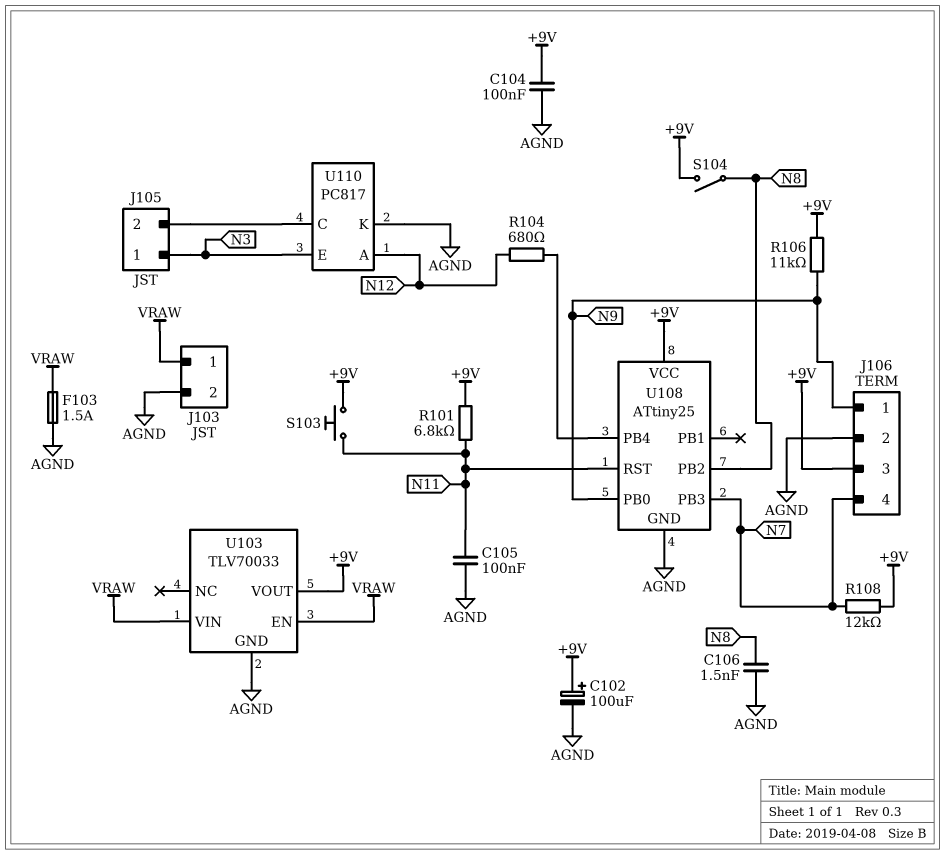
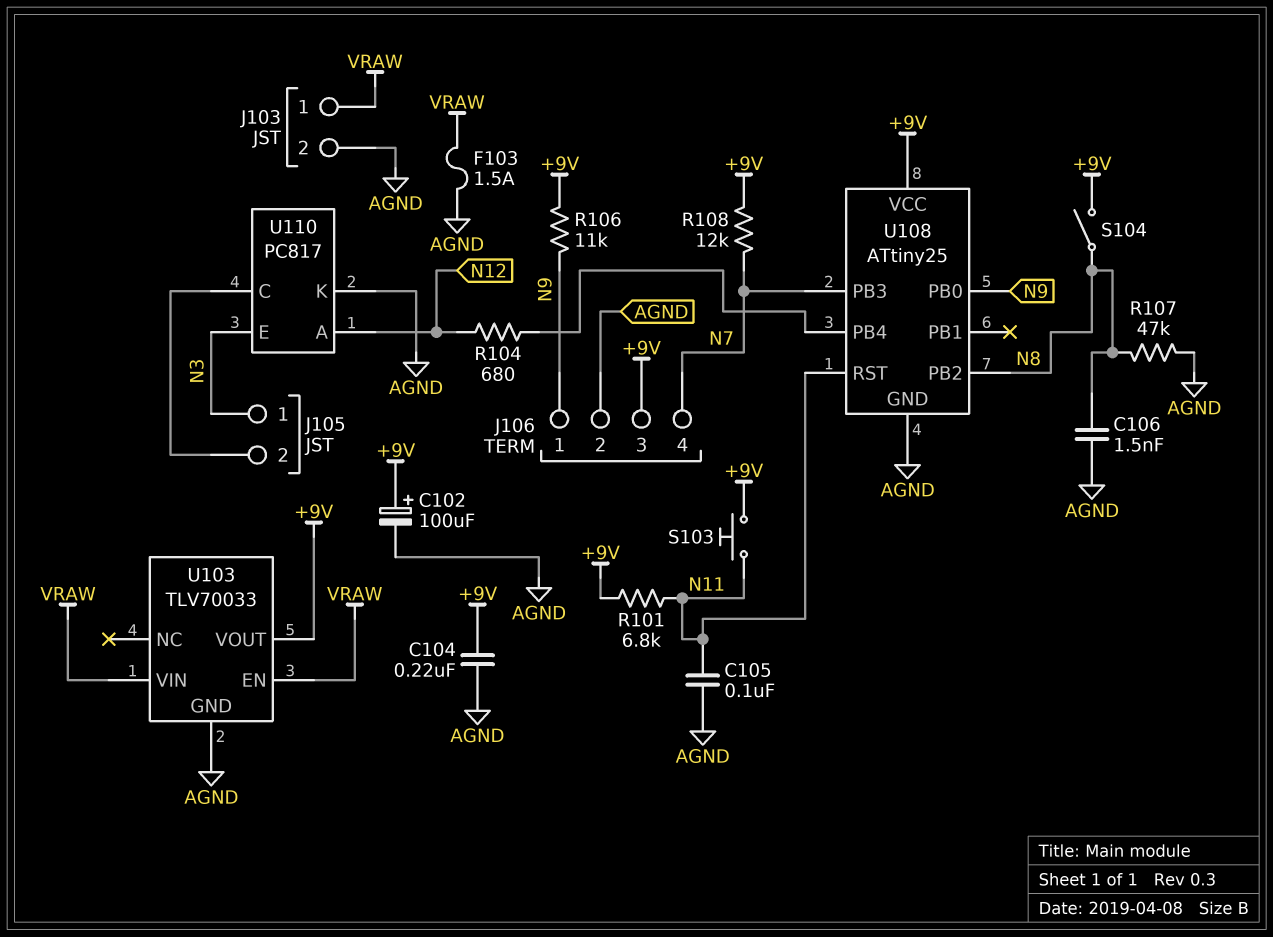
C104: 100nF (+9V, AGND) -> 220nF (+9V, AGND)
R107: none -> 47k (AGND, N8)

